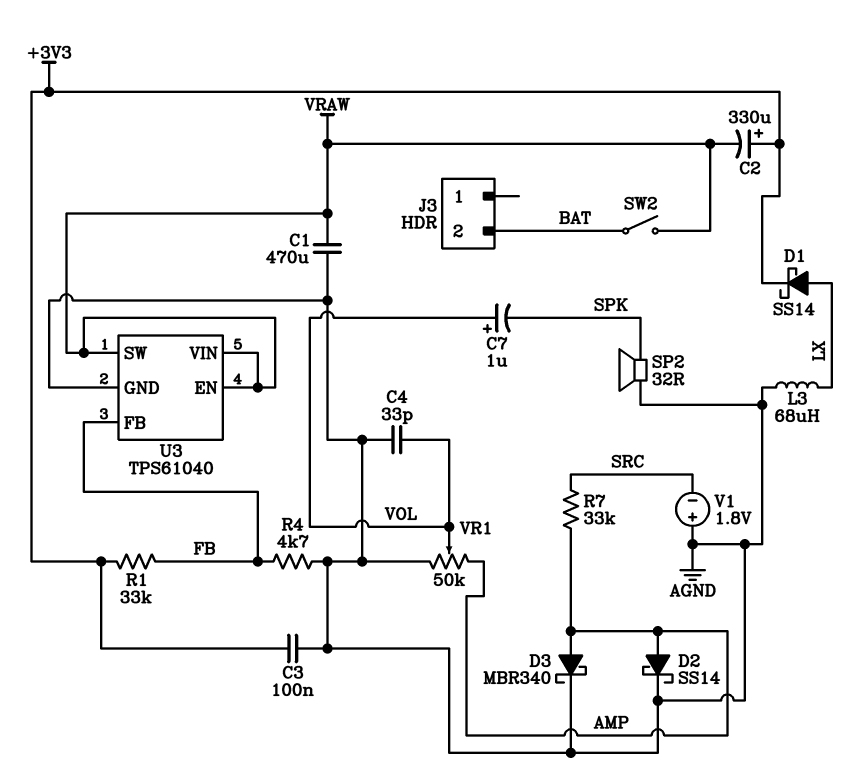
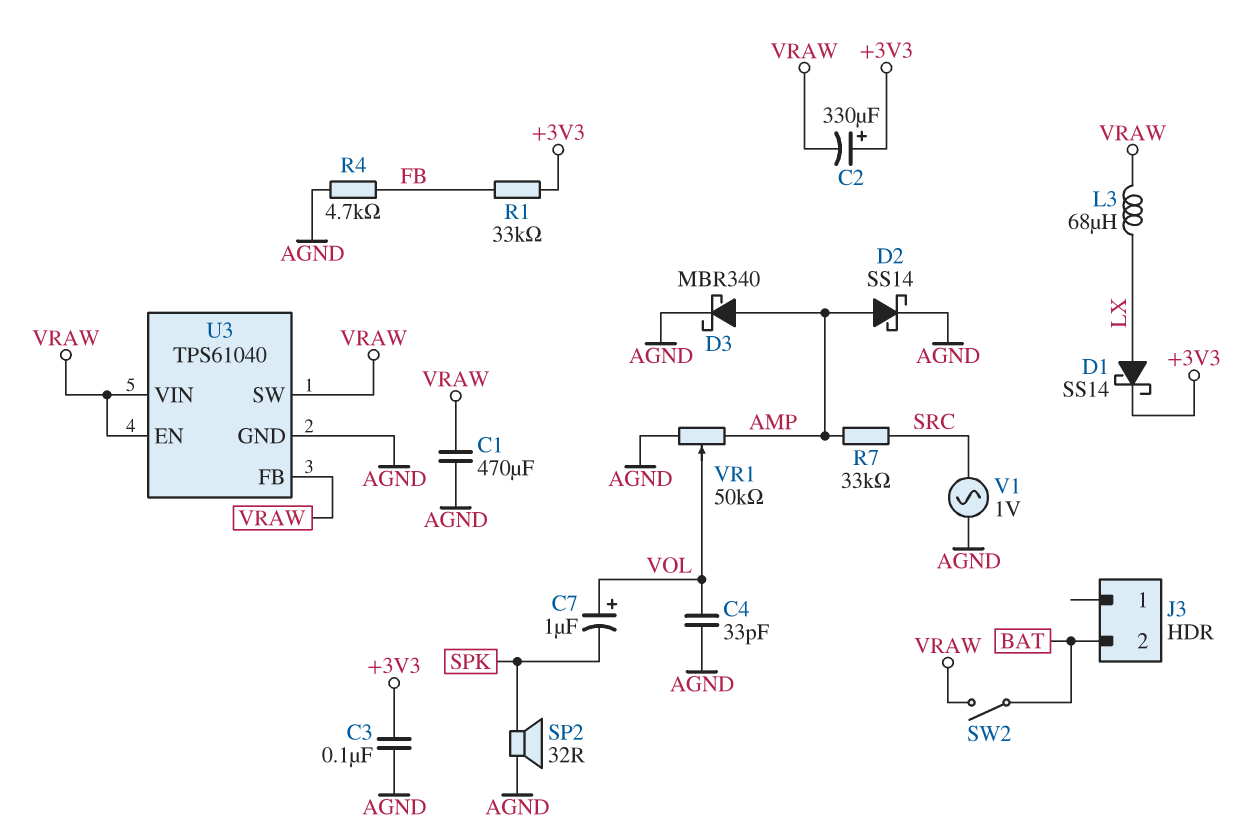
L3: 68uH (AGND, LX) -> 68uH (LX, VRAW)
U3 pin FB: FB -> VRAW
V1: 1.8V (plus AGND, minus SRC) -> AC 1V (AGND, SRC)

